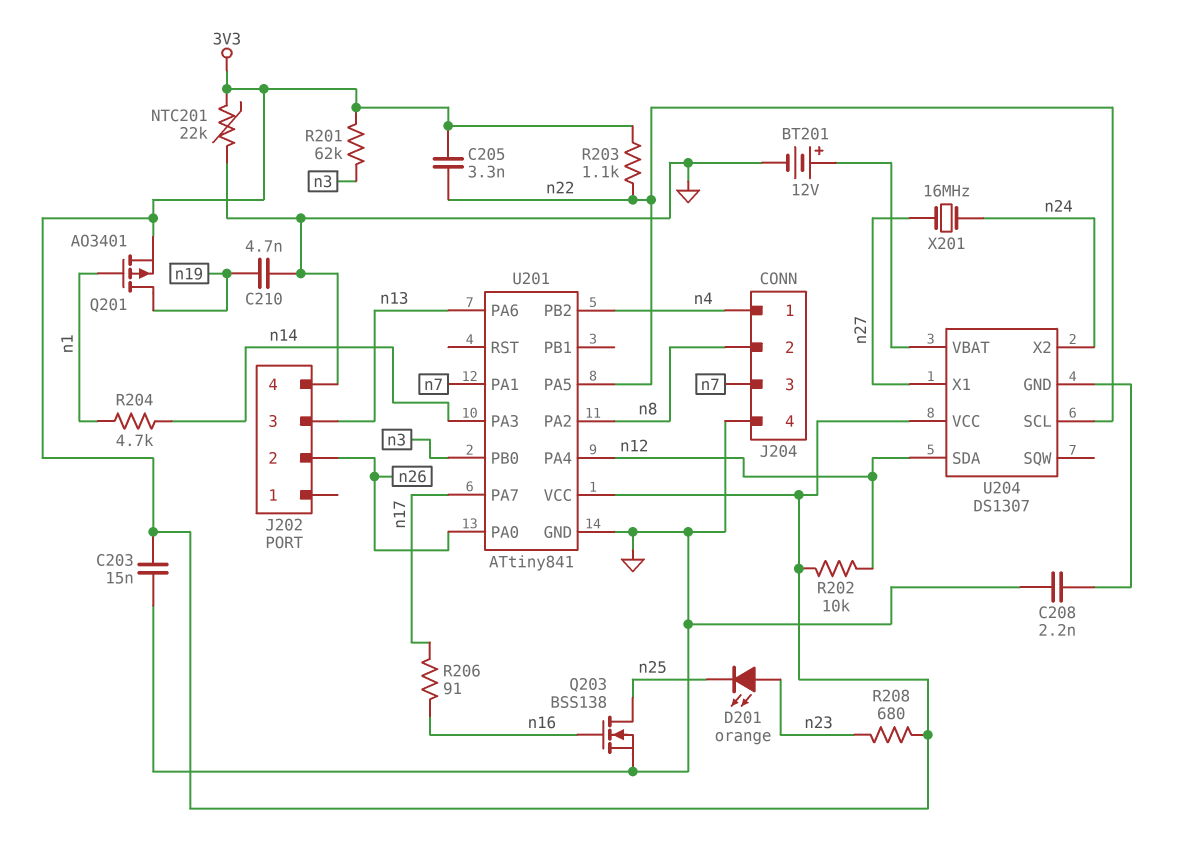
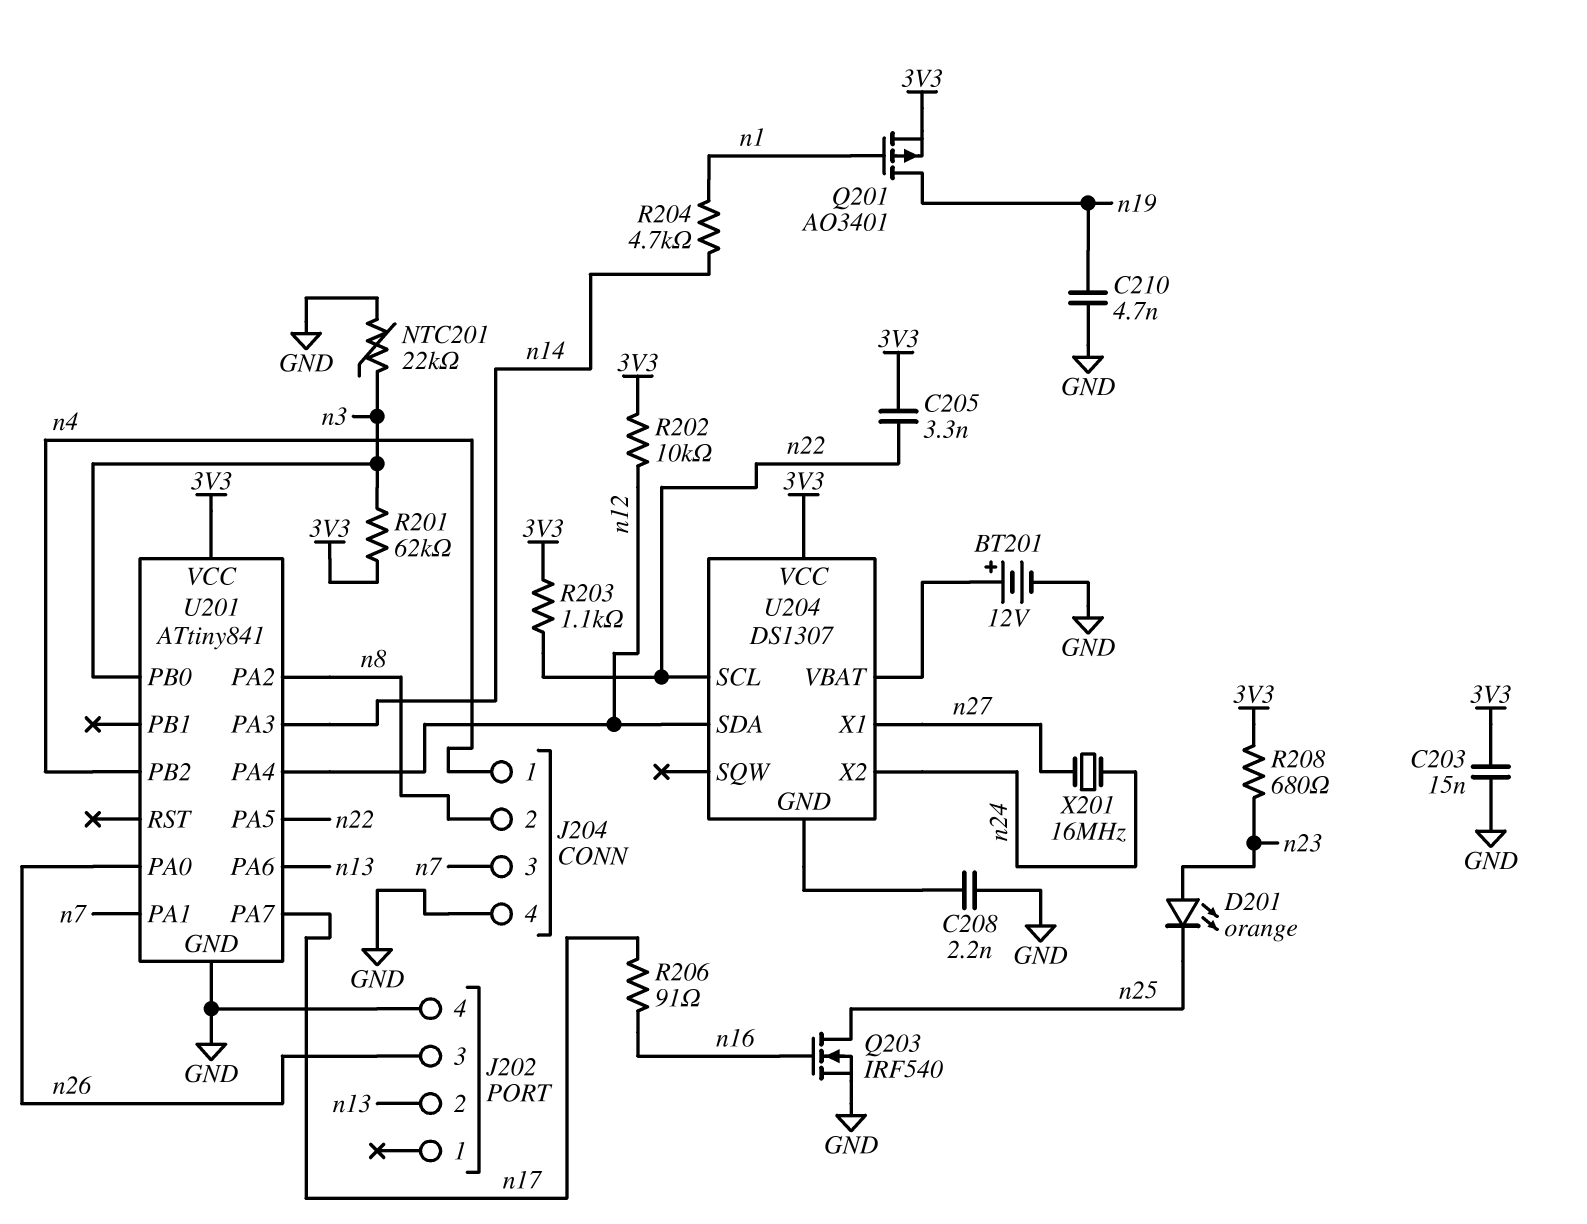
J202 pin 2: n26 -> n13
J202 pin 3: n13 -> n26
NTC201: 22k (3V3, GND) -> 22k (GND, n3)
Q203: NMOS BSS138 (G n16, D n25, S GND) -> NMOS IRF540 (G n16, D n25, S GND)

